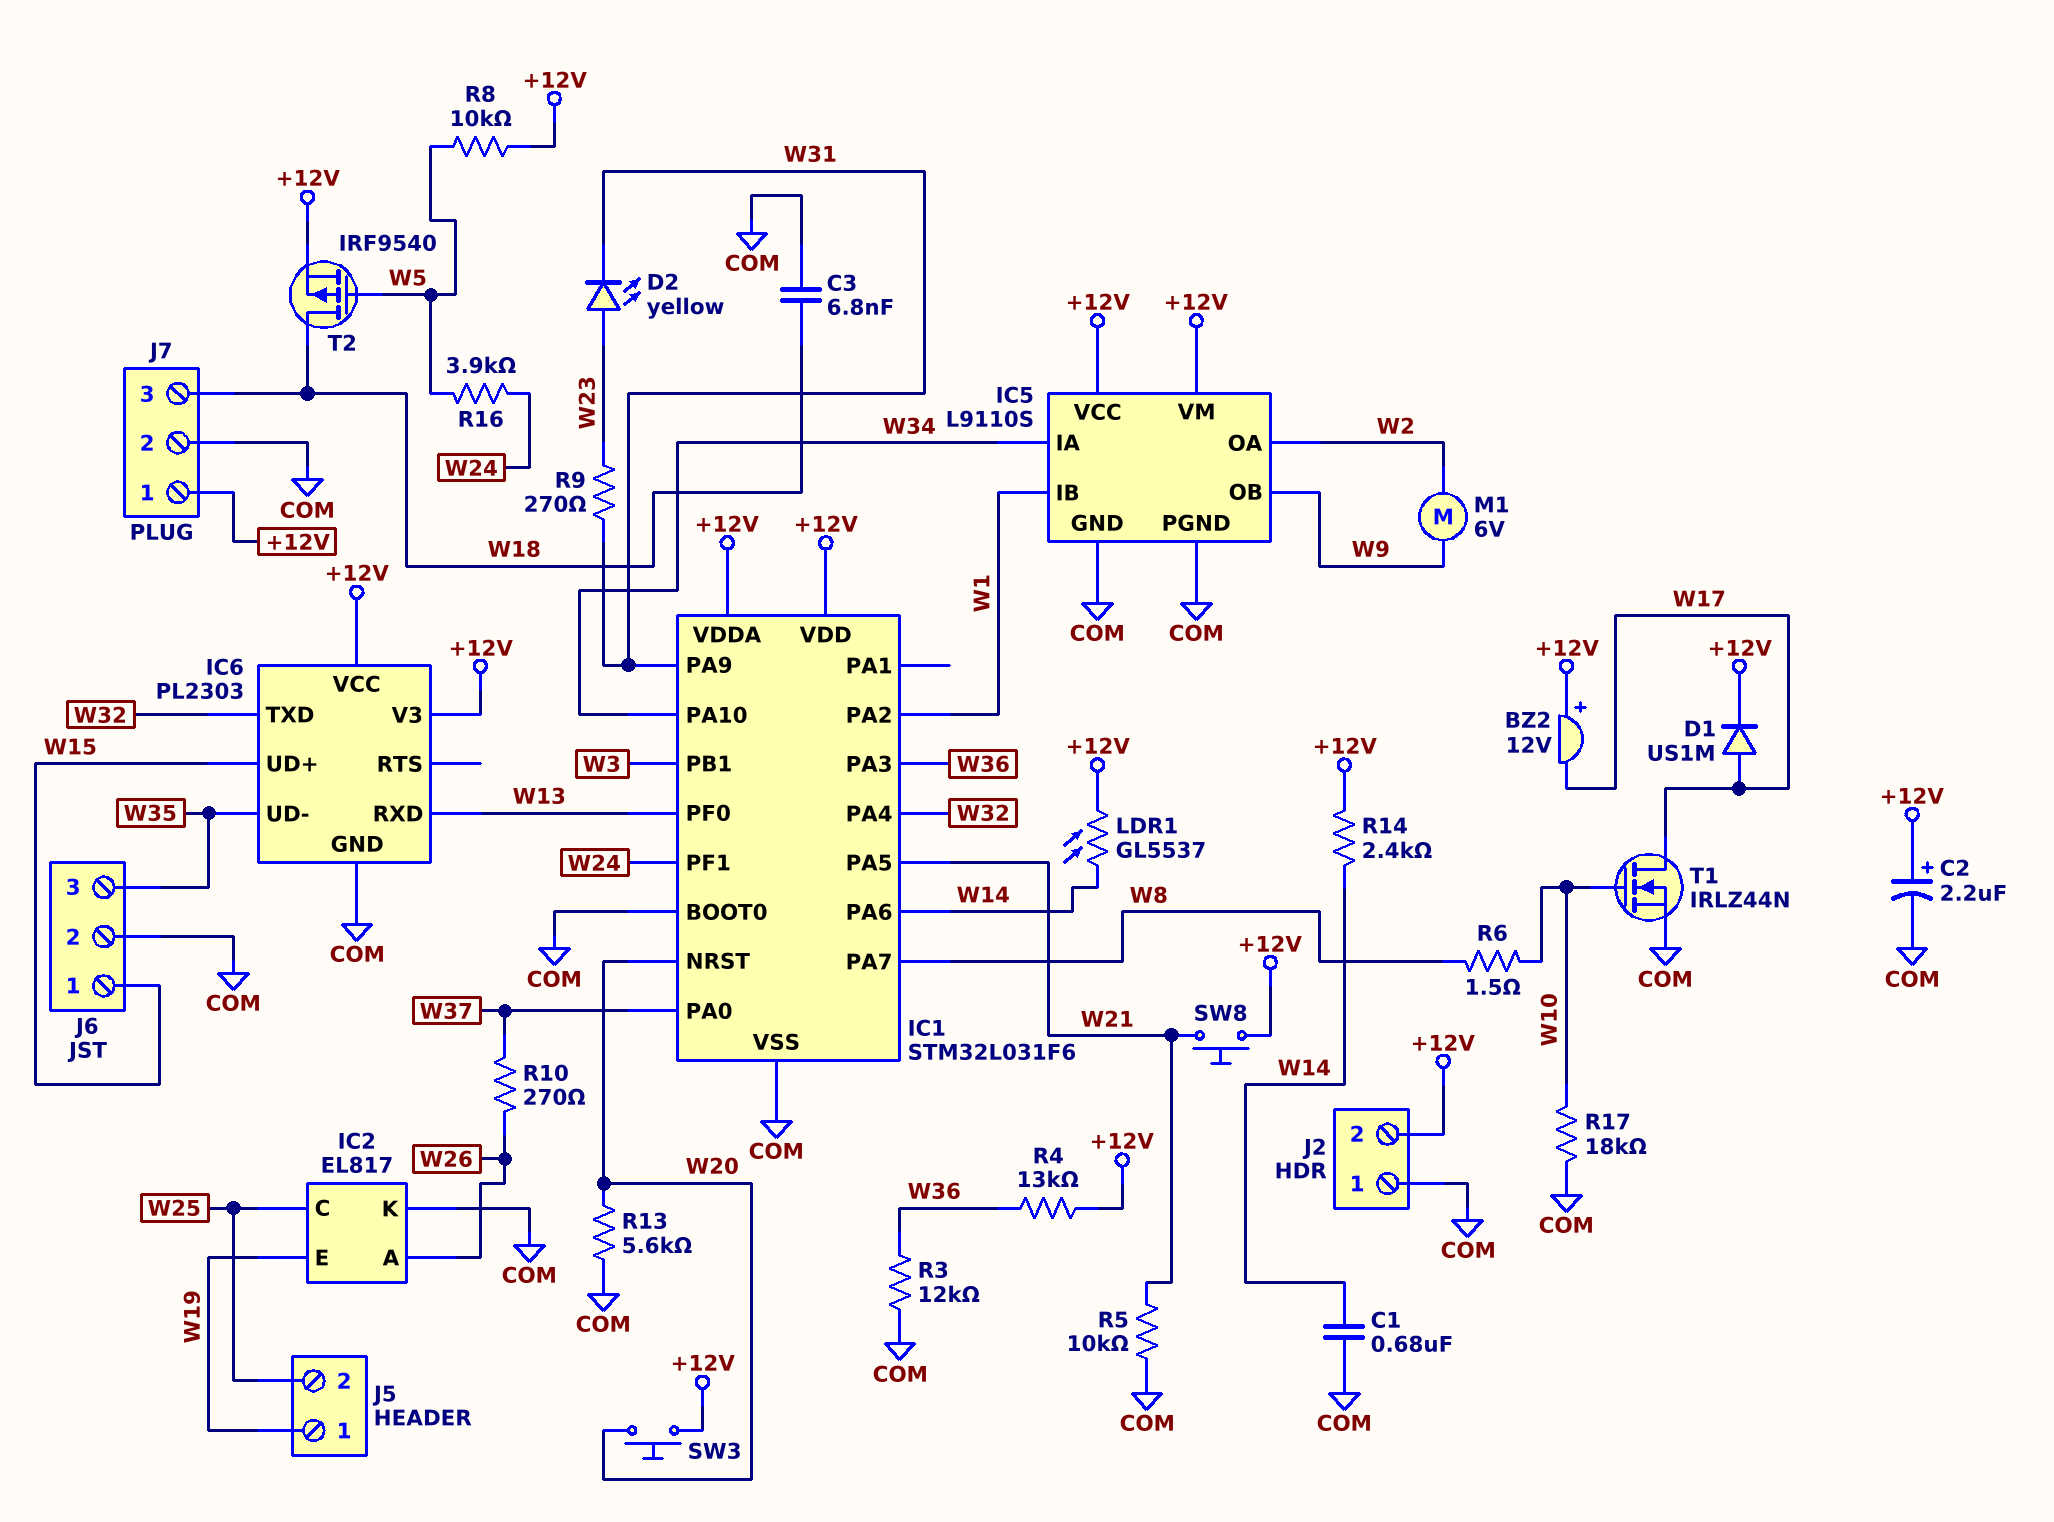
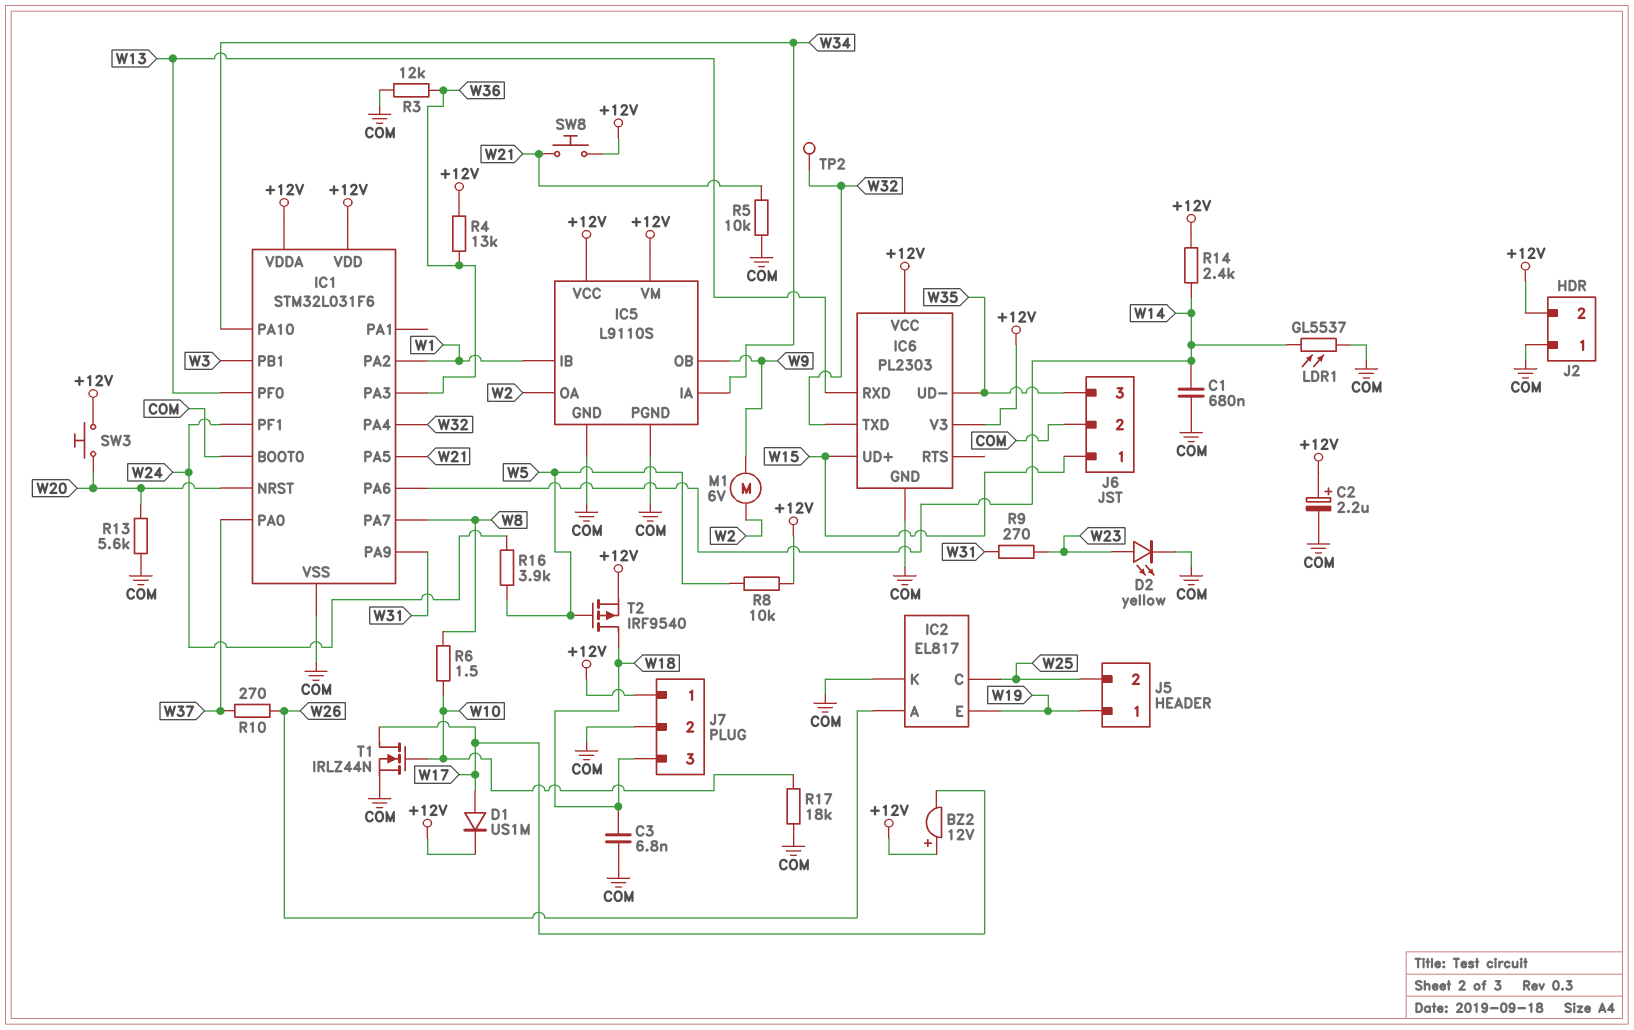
D2: LED yellow (A W23, K W31) -> LED yellow (A W23, K COM)
LDR1: GL5537 (+12V, W14) -> GL5537 (COM, W14)
TP2: none -> test point (W32)

